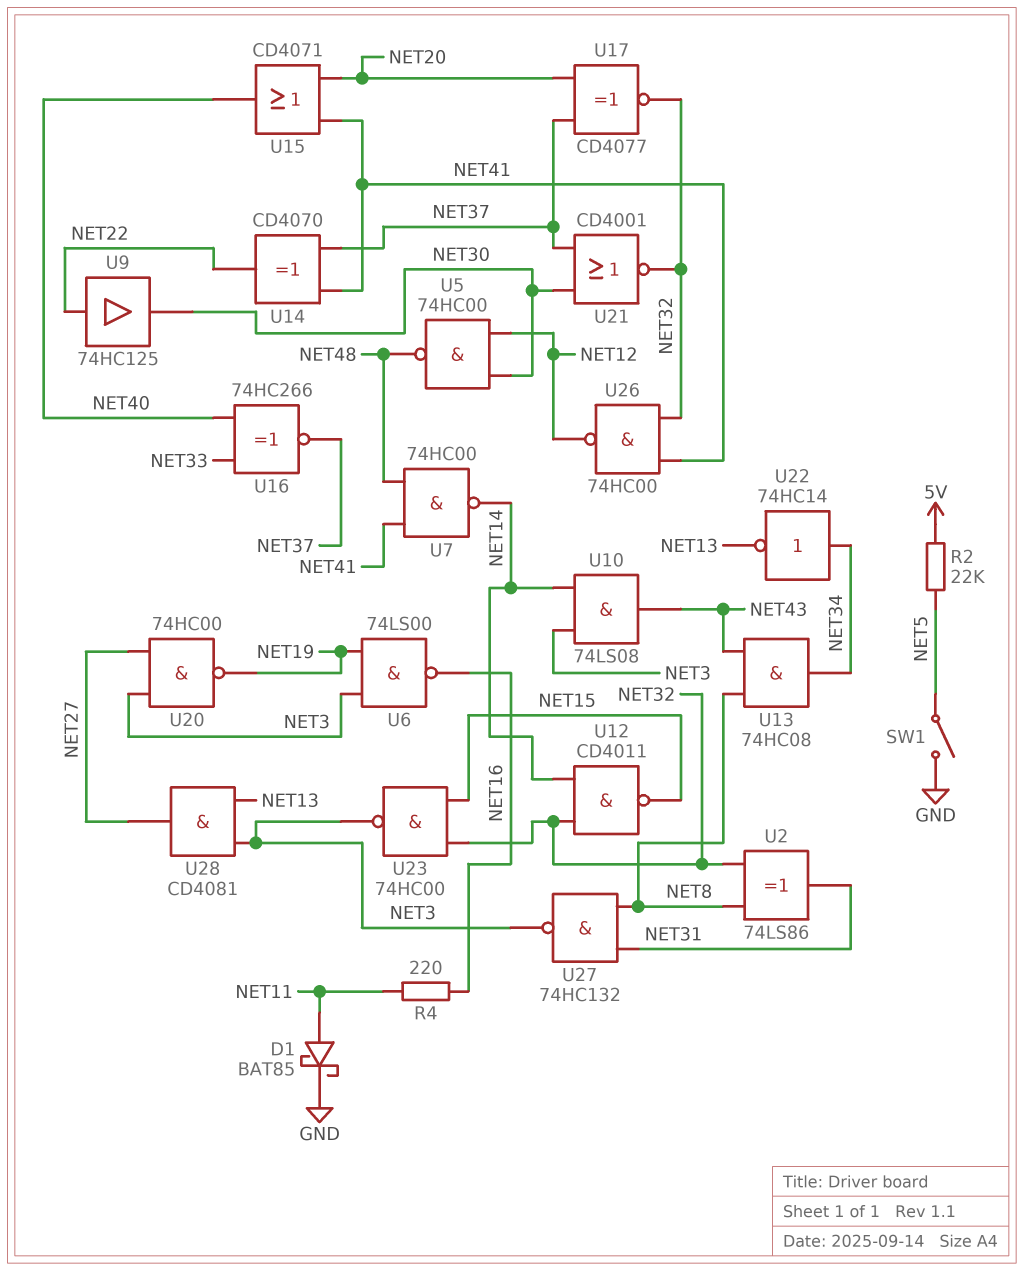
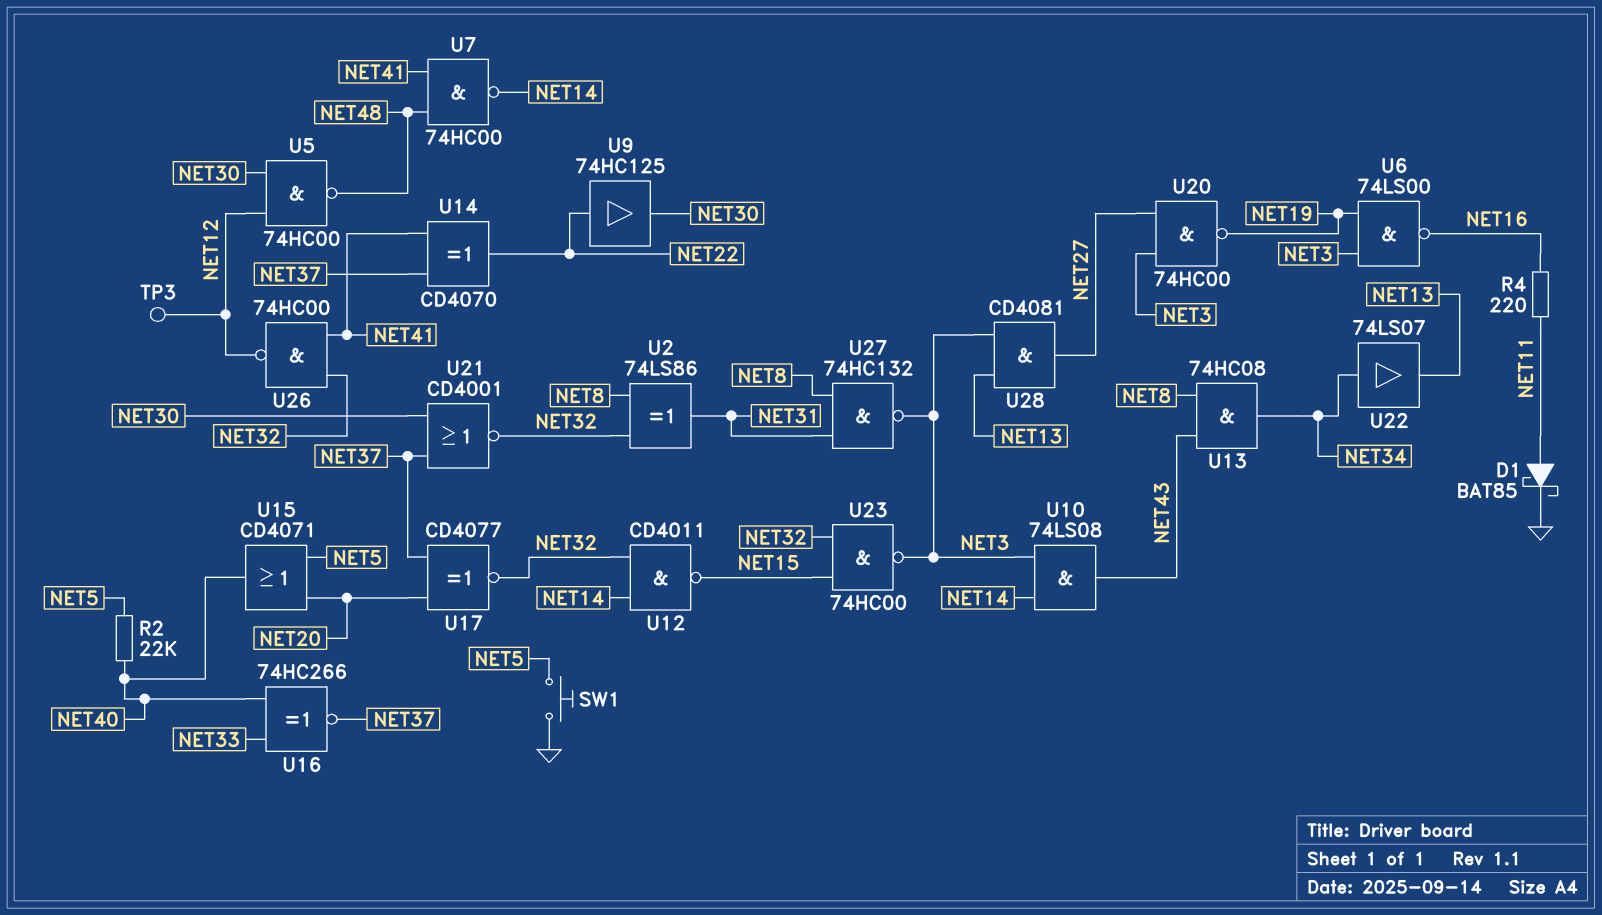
R2: 22k (5V, NET5) -> 22k (NET5, NET40)
SW1: switch (GND, NET5) -> button (GND, NET5)
TP3: none -> test point (NET12)
U15: OR CD4071 (in NET20, in NET41, out NET40) -> OR CD4071 (in NET5, in NET20, out NET40)
U22: NOT 74HC14 (in NET34, out NET13) -> buffer 74LS07 (in NET34, out NET13)

